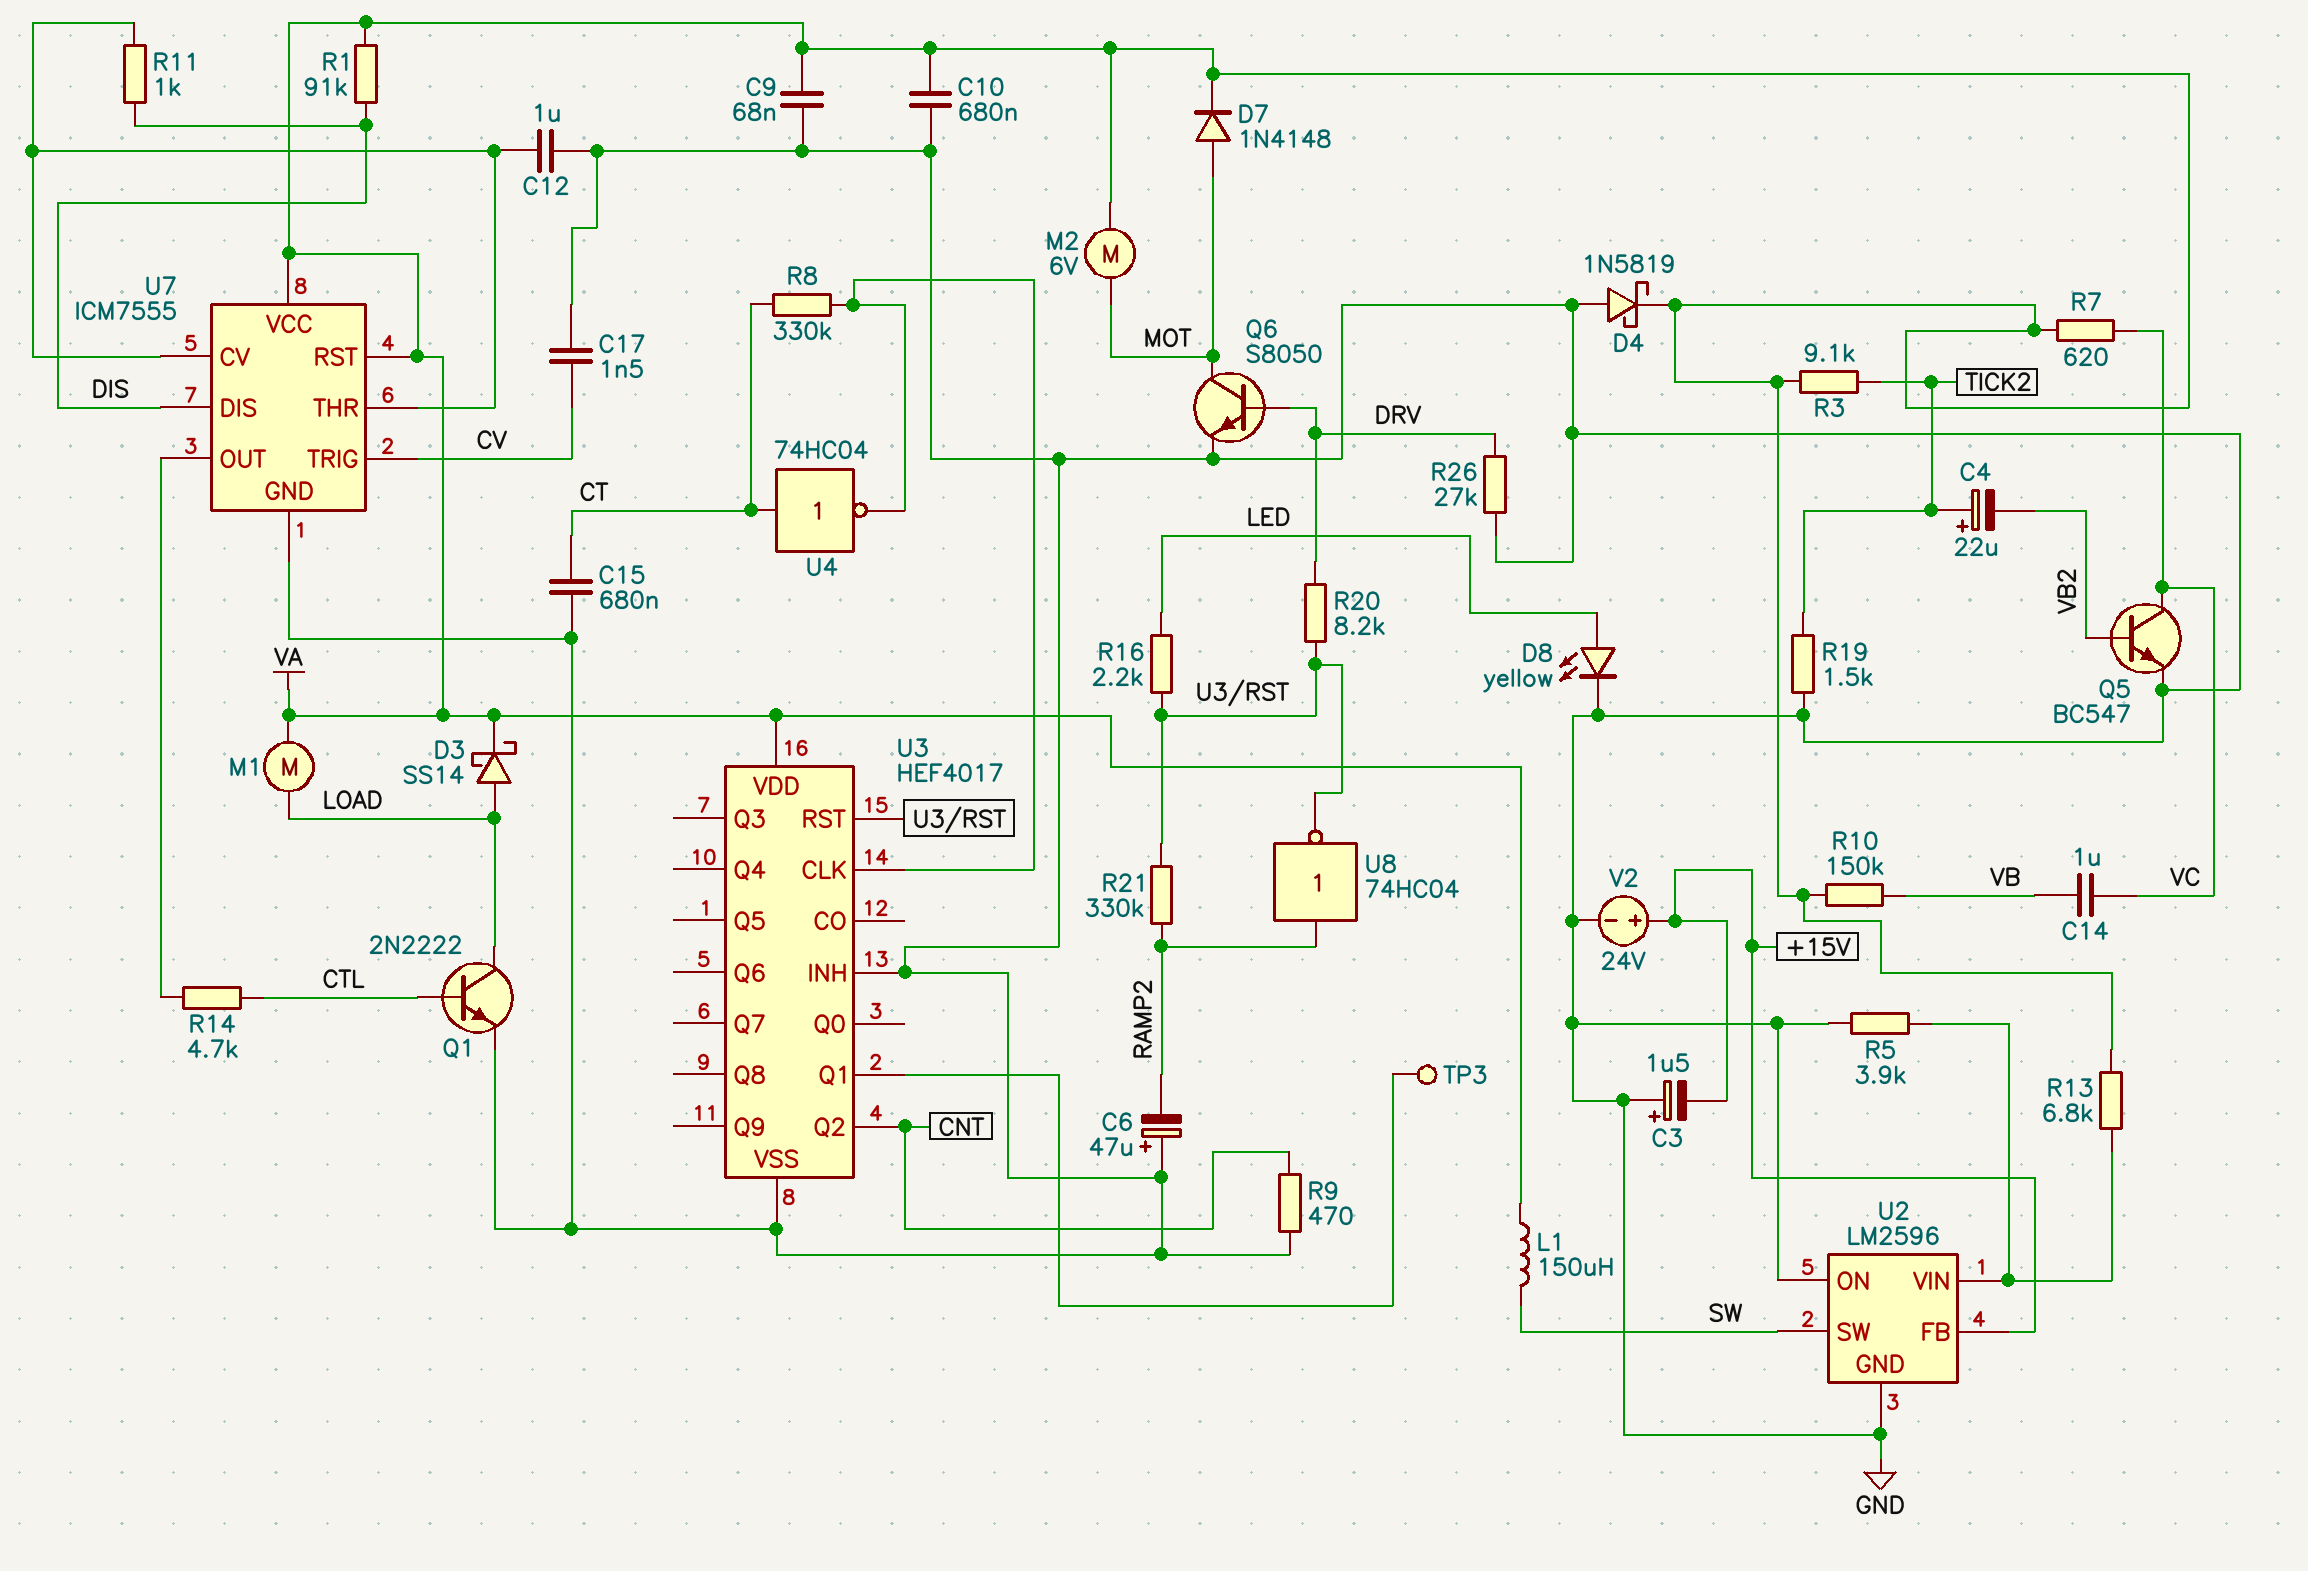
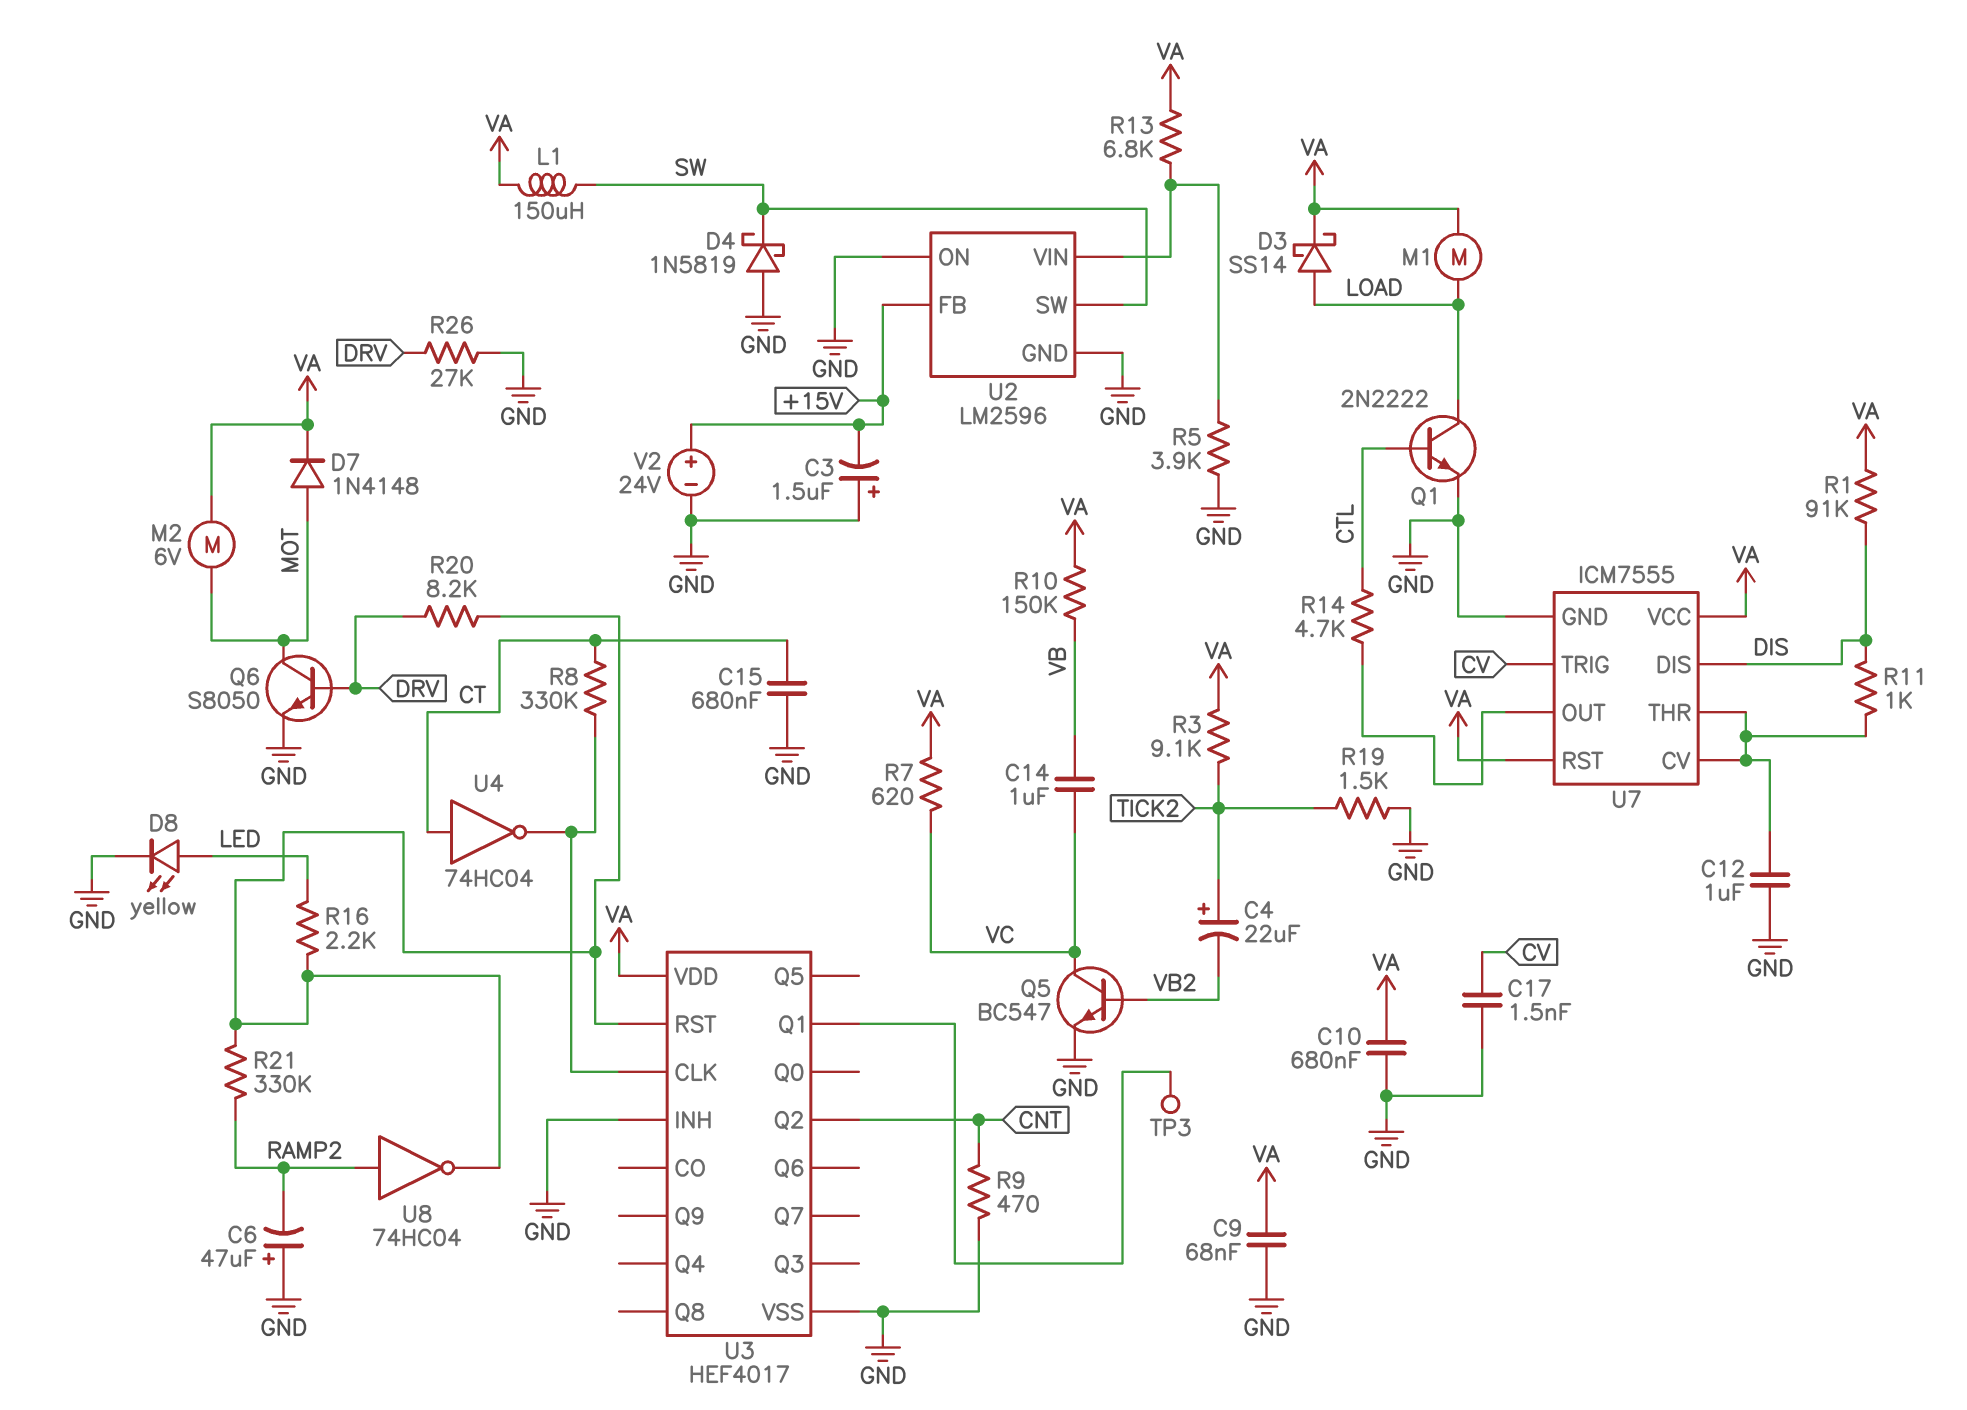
D4: schottky 1N5819 (A GND, K VA) -> schottky 1N5819 (A GND, K SW)

